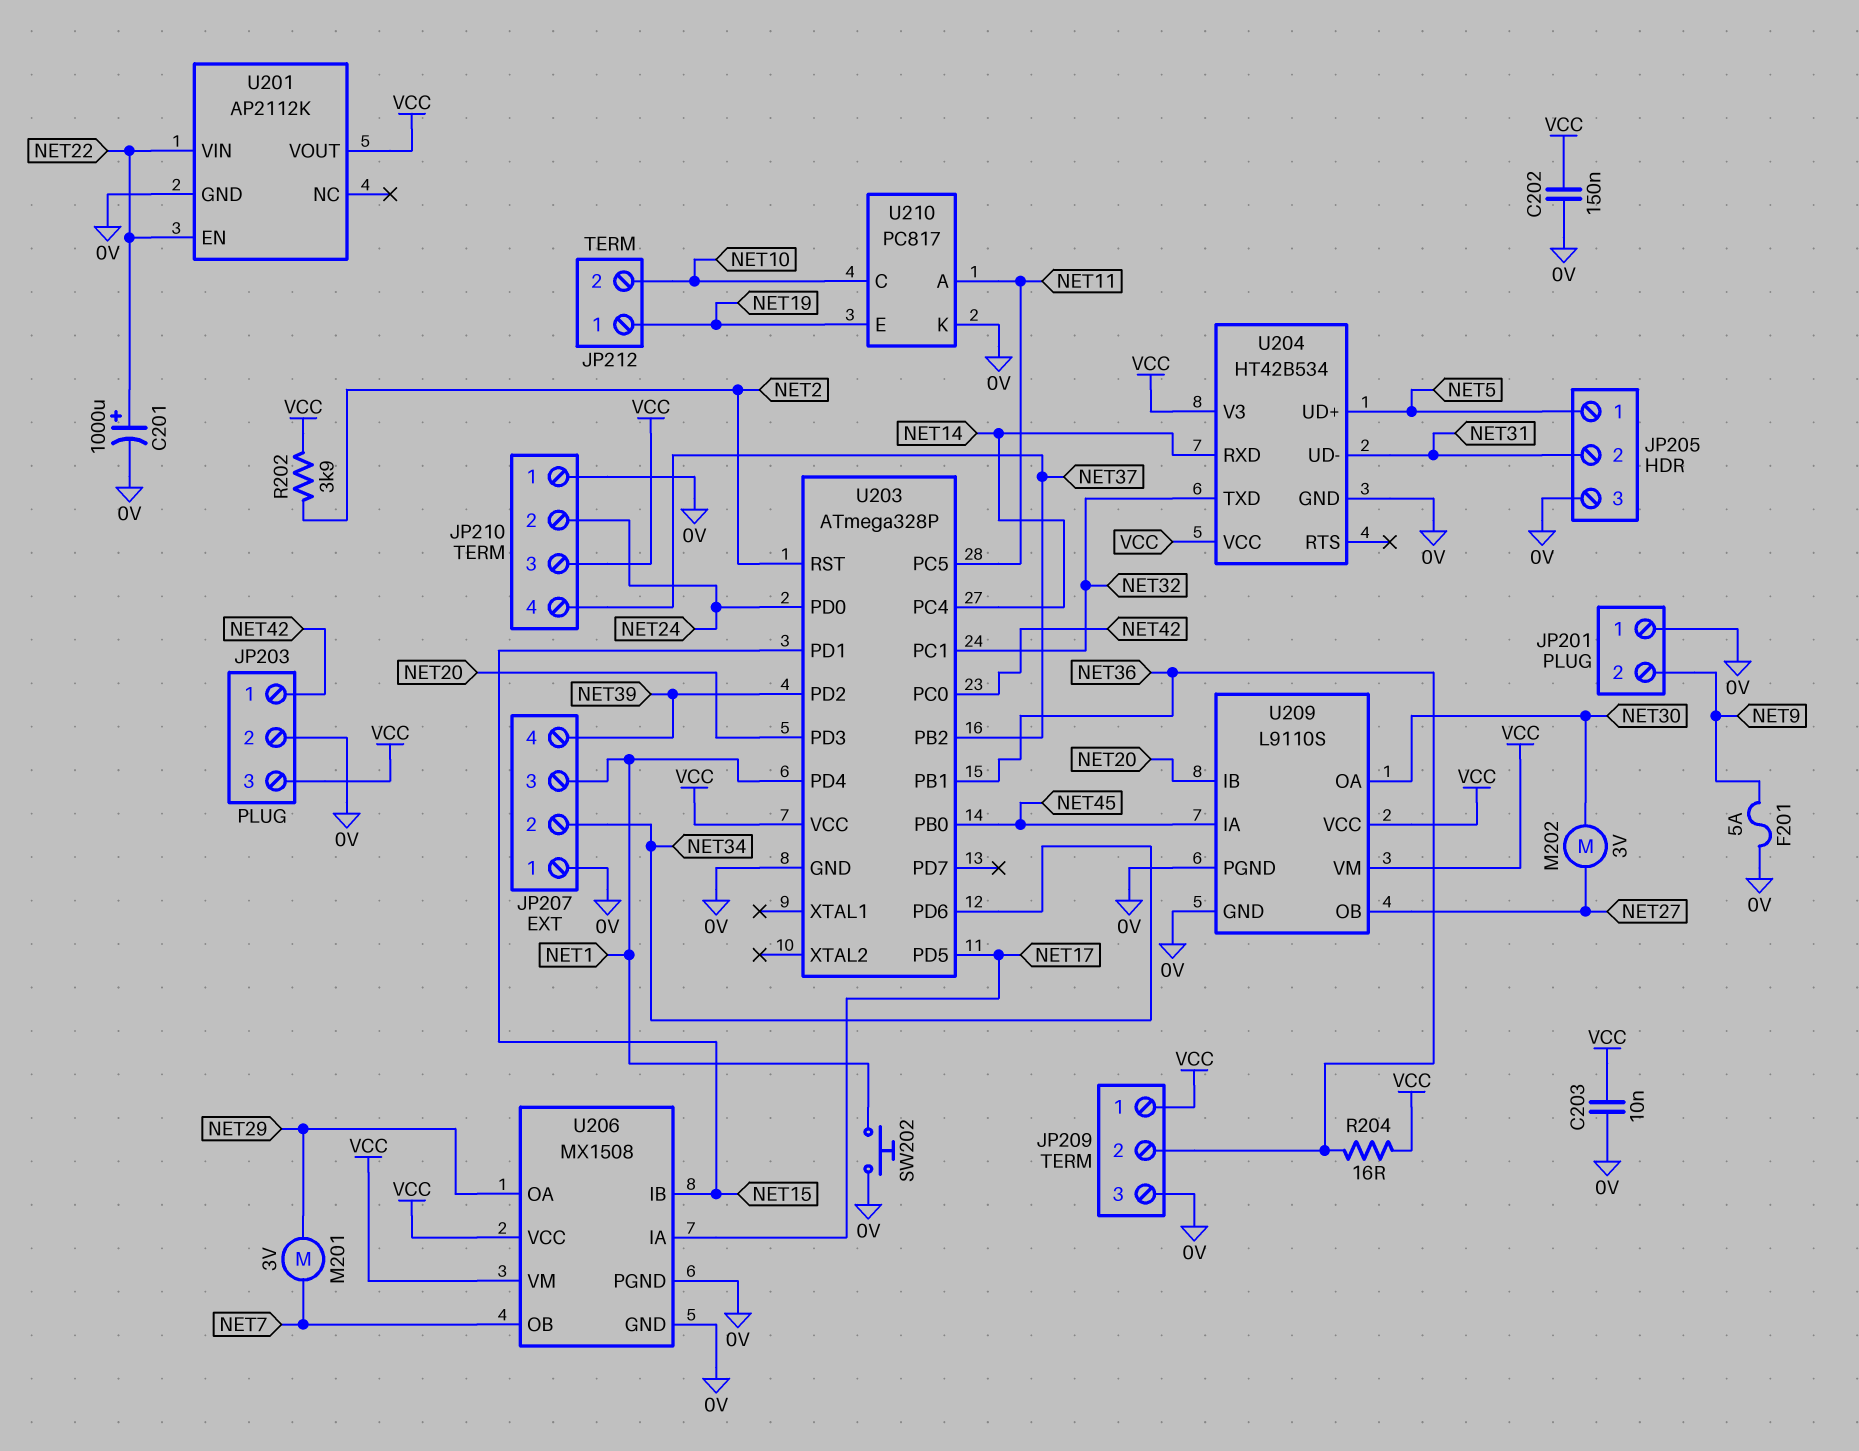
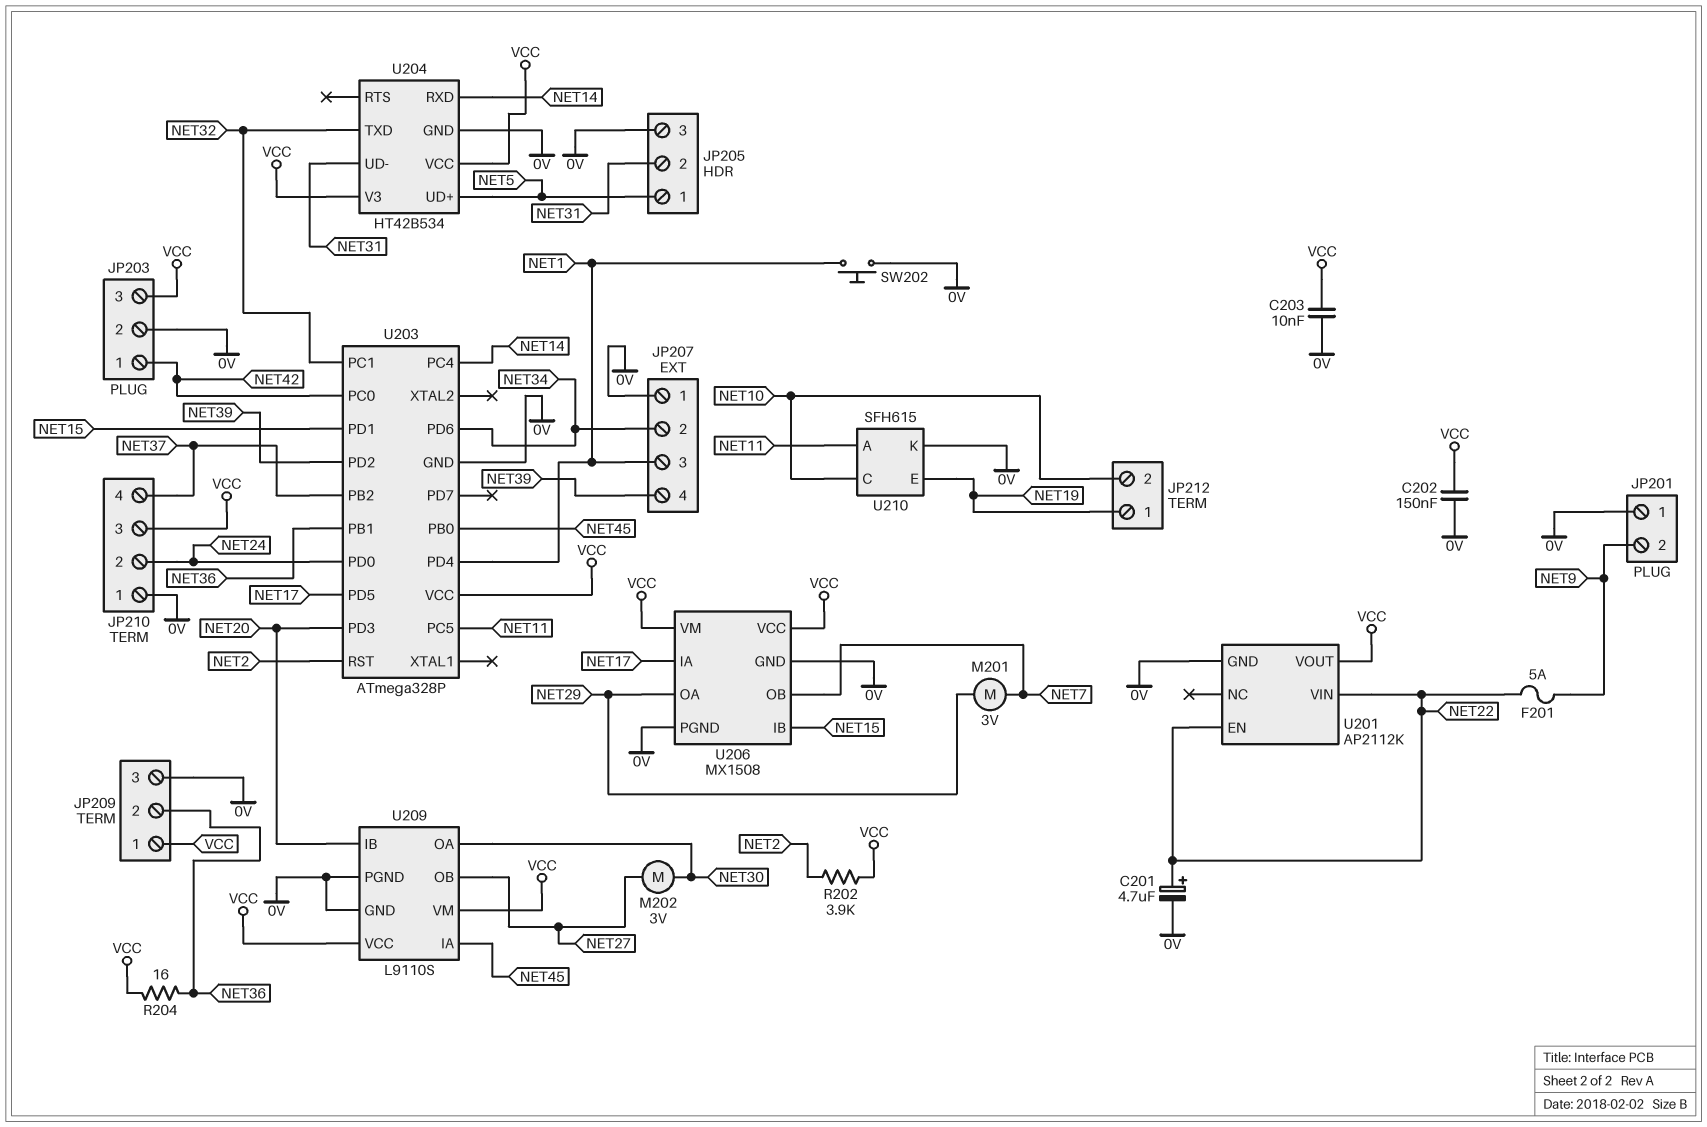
C201: 1000uF (plus NET22, minus 0V) -> 4.7uF (plus NET22, minus 0V)
F201: 5A (0V, NET9) -> 5A (NET9, NET22)
U210: PC817 -> SFH615

